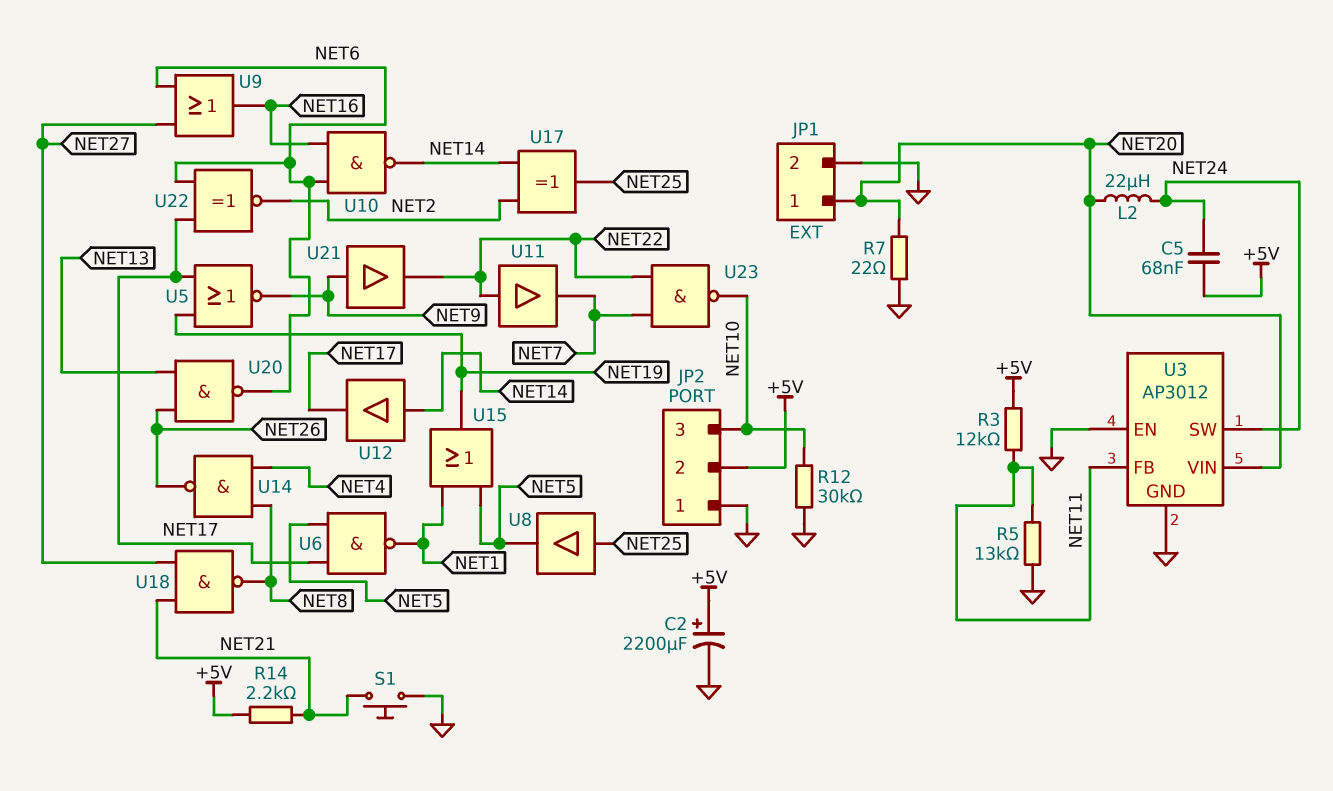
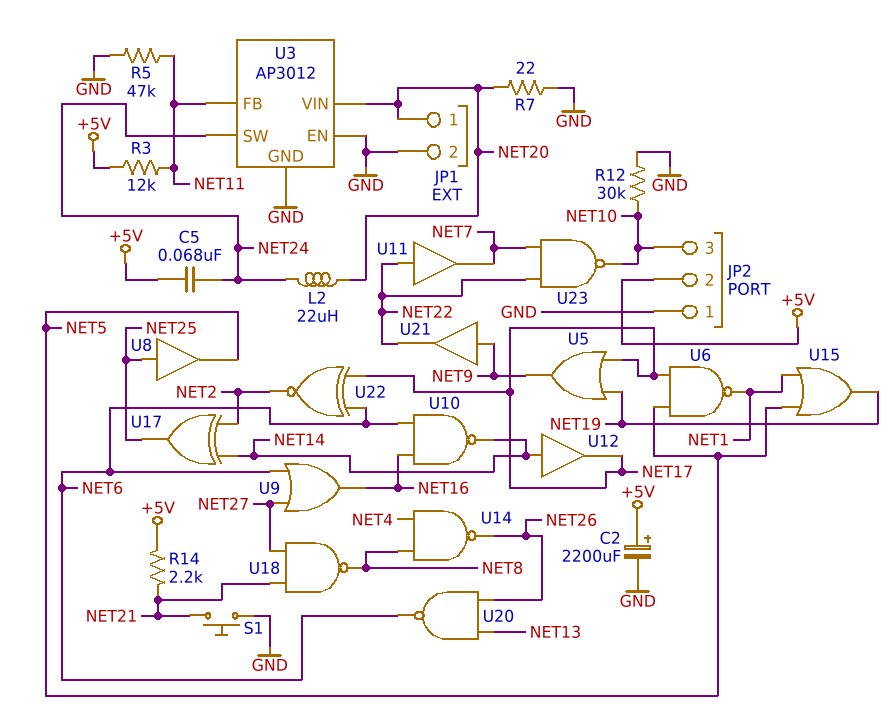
R5: 13k (GND, NET11) -> 47k (GND, NET11)
U5: NOR (in NET17, in NET19, out NET9) -> OR (in NET17, in NET19, out NET9)

